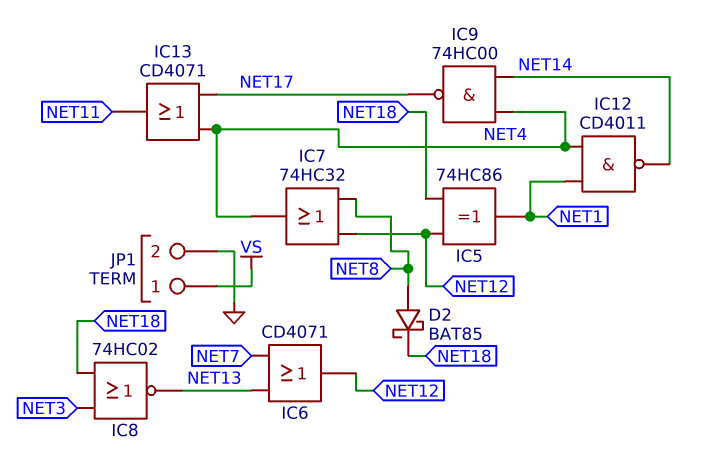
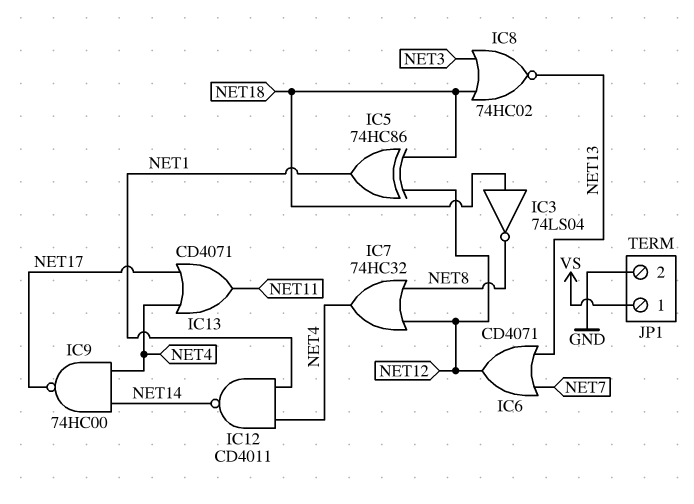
D2: schottky BAT85 (A NET8, K NET18) -> none
IC3: none -> NOT 74LS04 (in NET18, out NET8)

